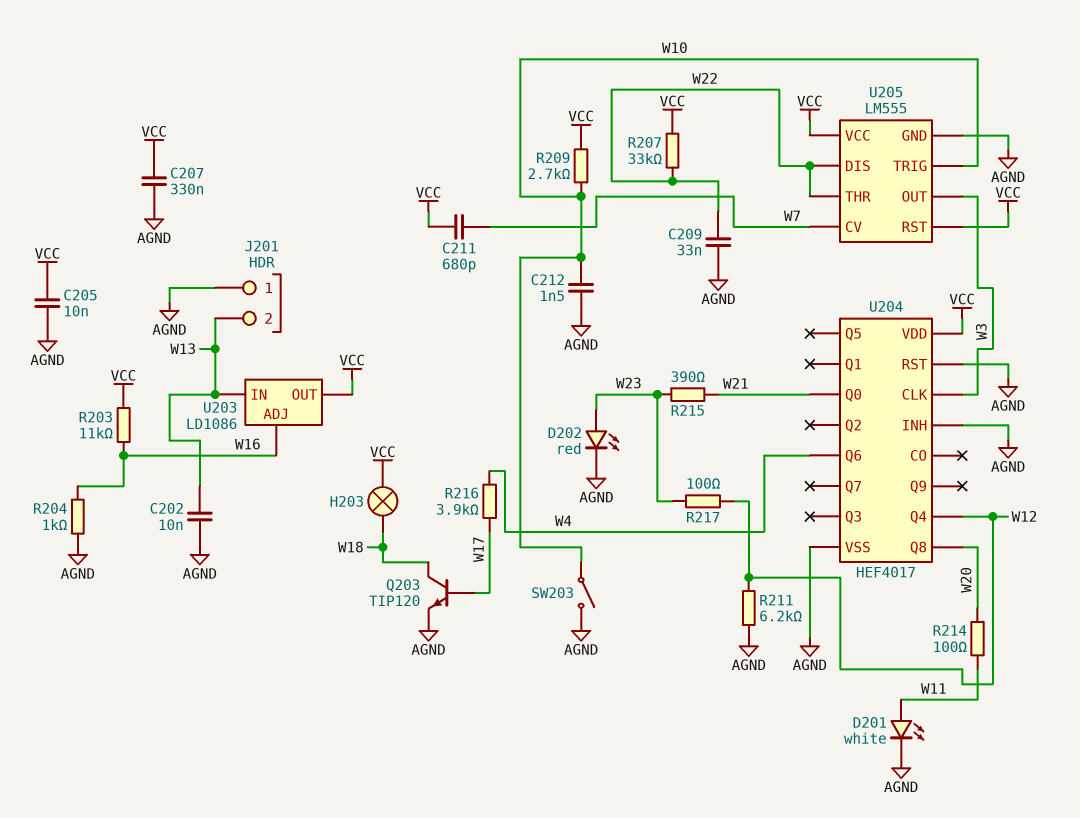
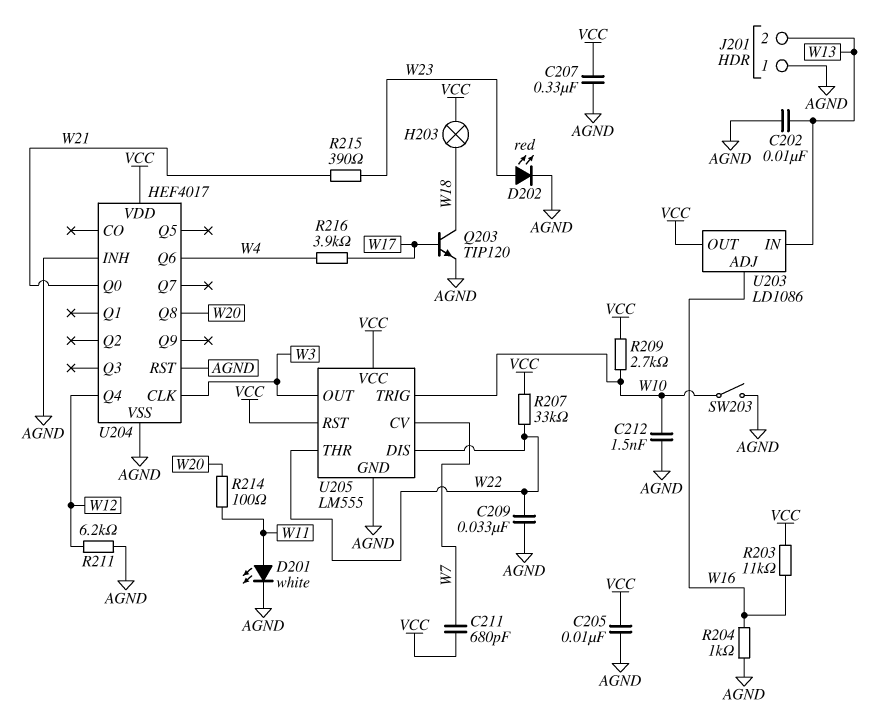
R217: 100 (W12, W23) -> none

